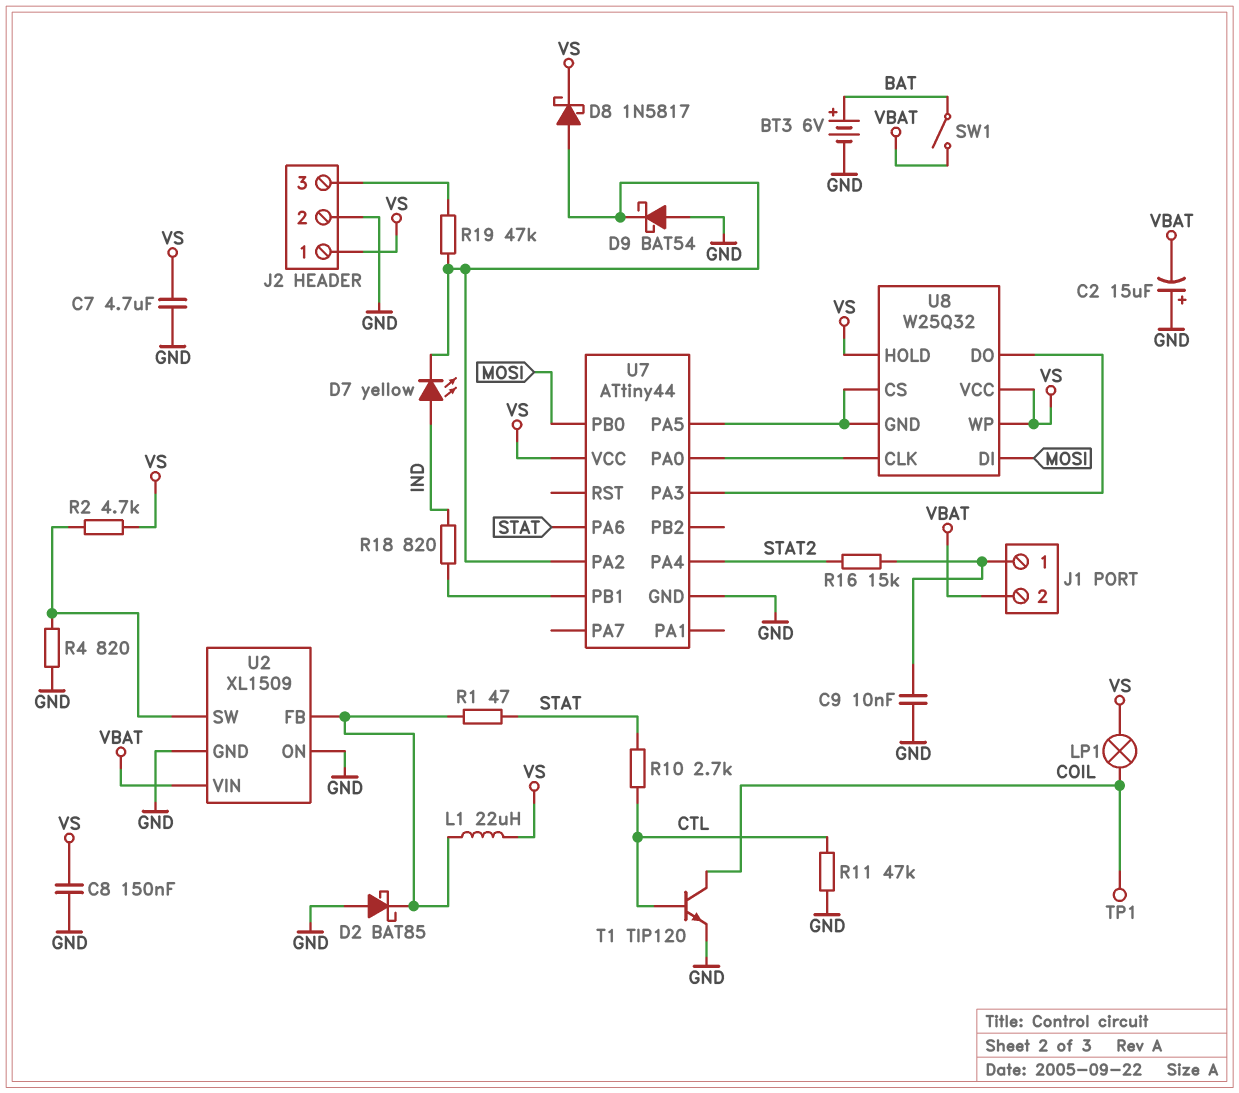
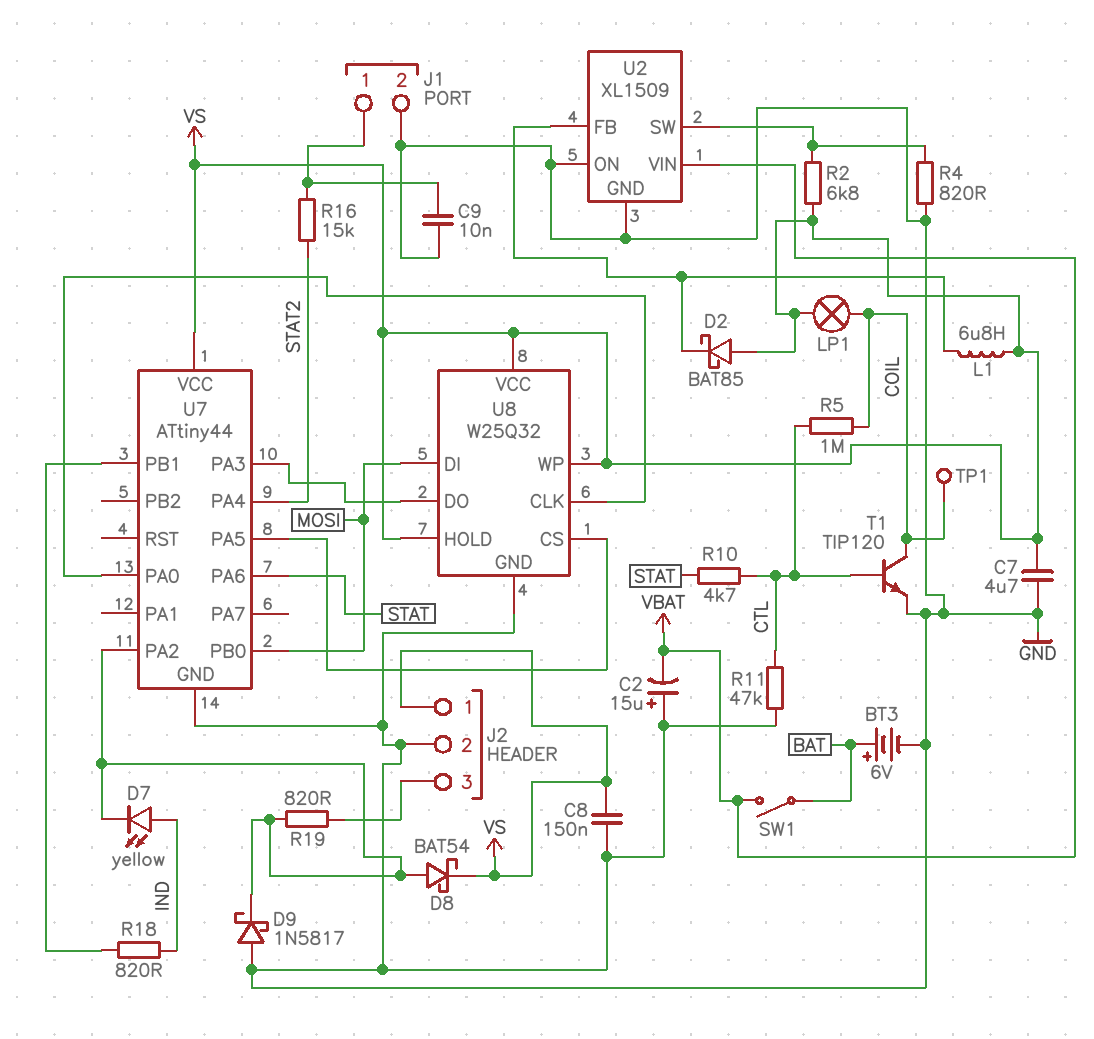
D2: schottky BAT85 (A GND, K U2/FB) -> schottky BAT85 (A VS, K U2/FB)
D8: schottky 1N5817 (A U7/PA2, K VS) -> schottky BAT54 (A U7/PA2, K VS)
D9: schottky BAT54 (A GND, K U7/PA2) -> schottky 1N5817 (A GND, K U7/PA2)
J1 pin 2: VBAT -> GND
L1: 22uH (U2/FB, VS) -> 6.8uH (U2/FB, VS)
R1: 47 (STAT, U2/FB) -> none
R2: 4.7k (U2/SW, VS) -> 6.8k (U2/SW, VS)
R5: none -> 1M (COIL, CTL)
R10: 2.7k (CTL, STAT) -> 4.7k (CTL, STAT)
R19: 47k (J2/3, U7/PA2) -> 820 (J2/3, U7/PA2)
U8 pin GND: U7/PA5 -> GND

